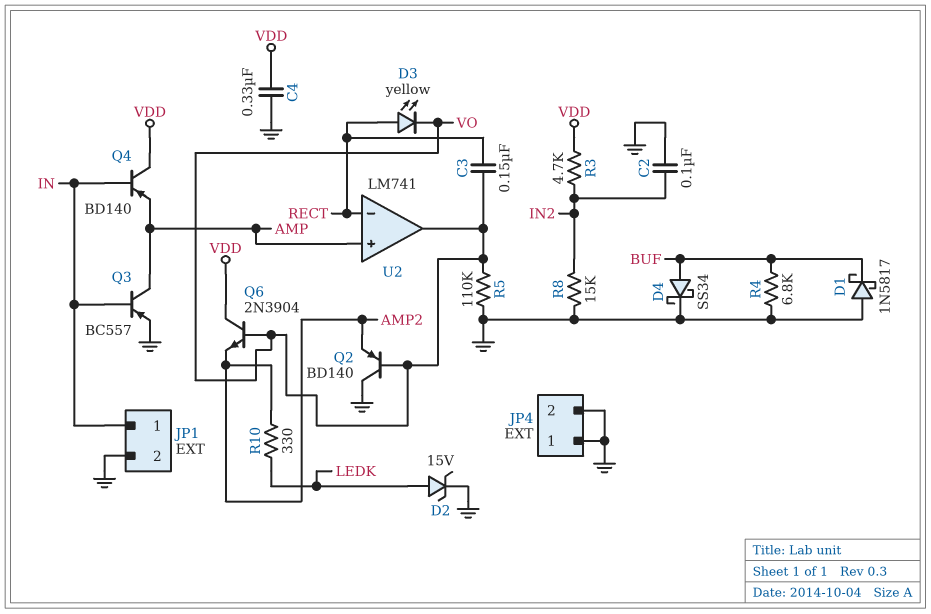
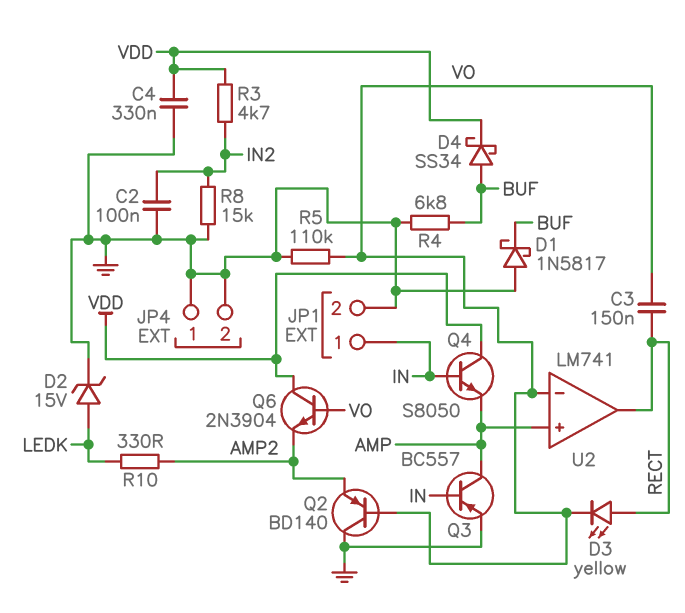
D4: schottky SS34 (A BUF, K GND) -> schottky SS34 (A BUF, K VDD)
Q4: PNP BD140 (B IN, C VDD, E AMP) -> NPN S8050 (B IN, C VDD, E AMP)
U2 pin in-: RECT -> VO
U2 pin out: VO -> RECT

